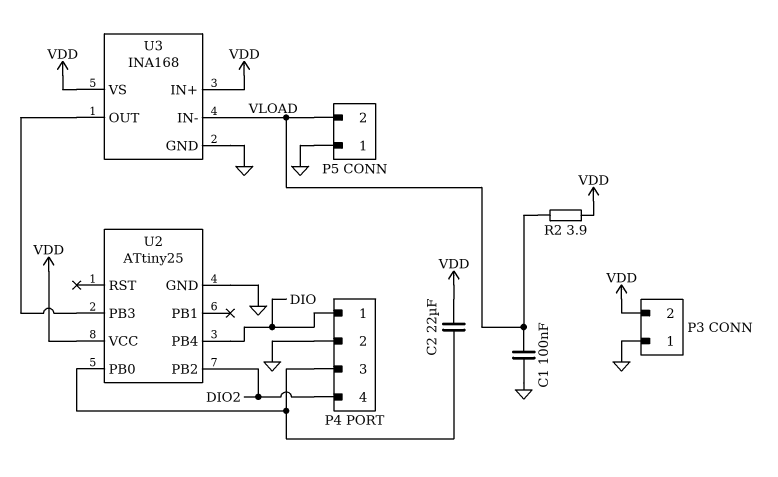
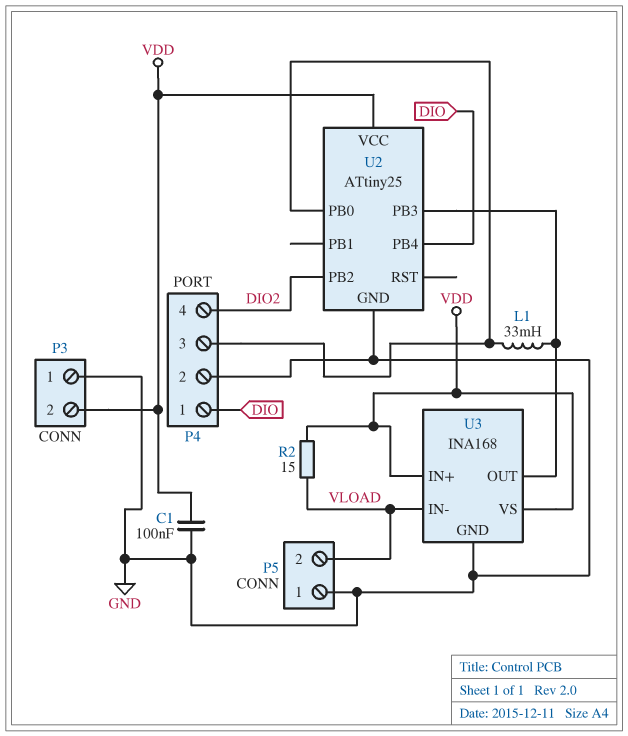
C1: 100nF (GND, VLOAD) -> 100nF (GND, VDD)
C2: 22uF (P4/3, VDD) -> none
L1: none -> 33mH (P4/3, U2/PB3)
R2: 3.9 (VDD, VLOAD) -> 15 (VDD, VLOAD)

